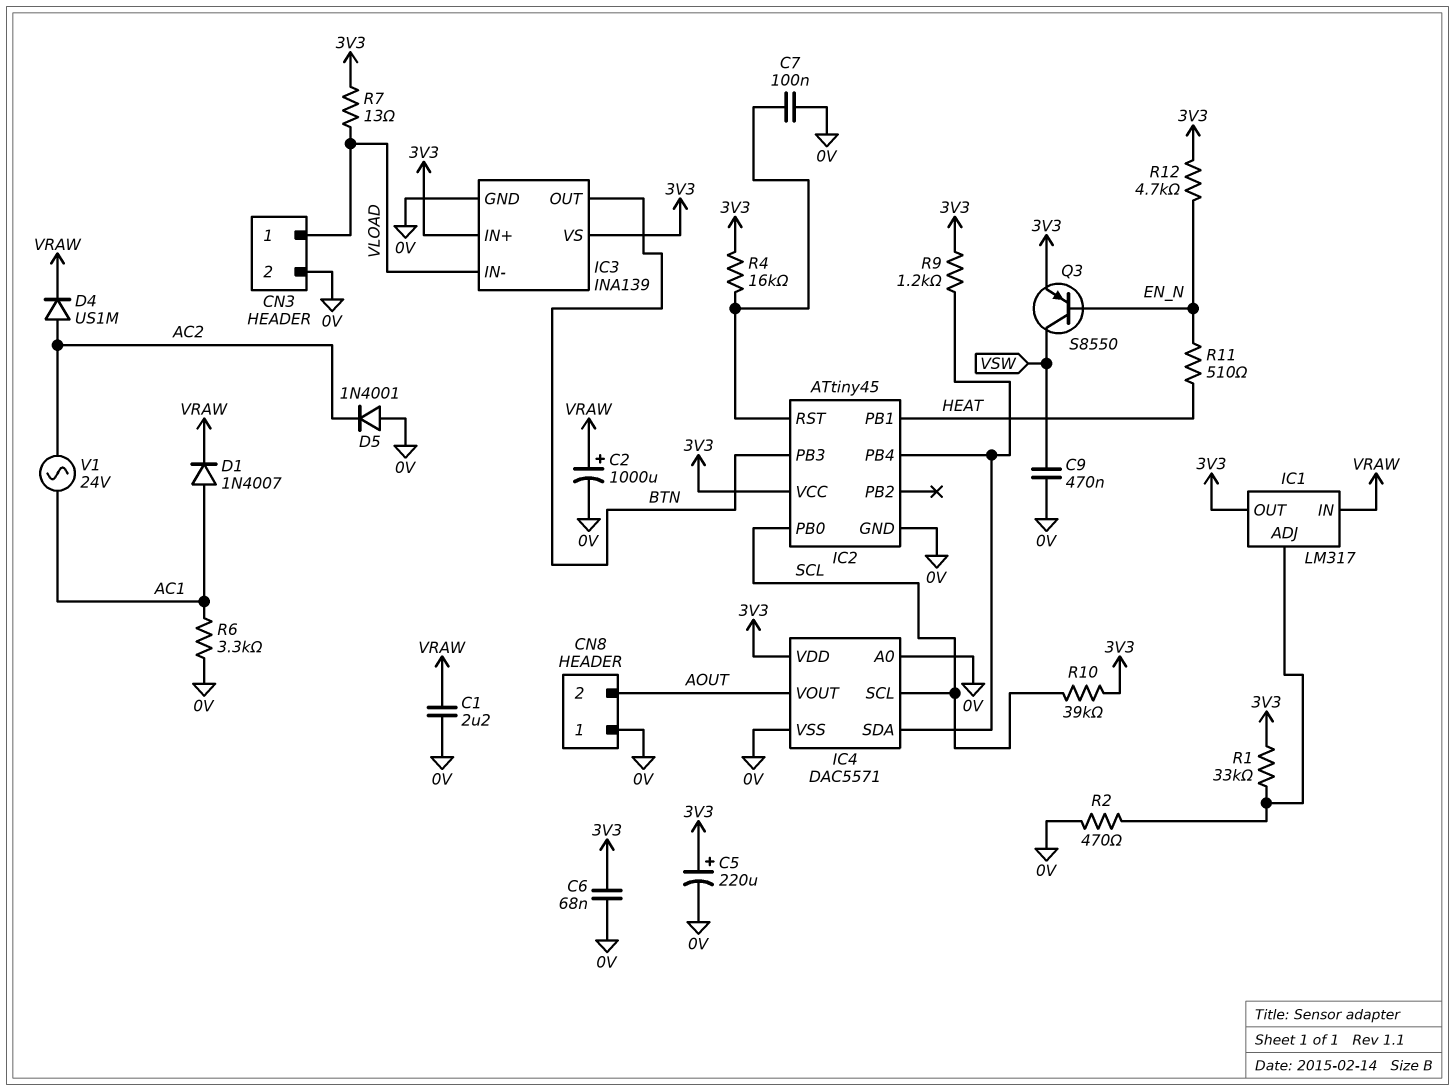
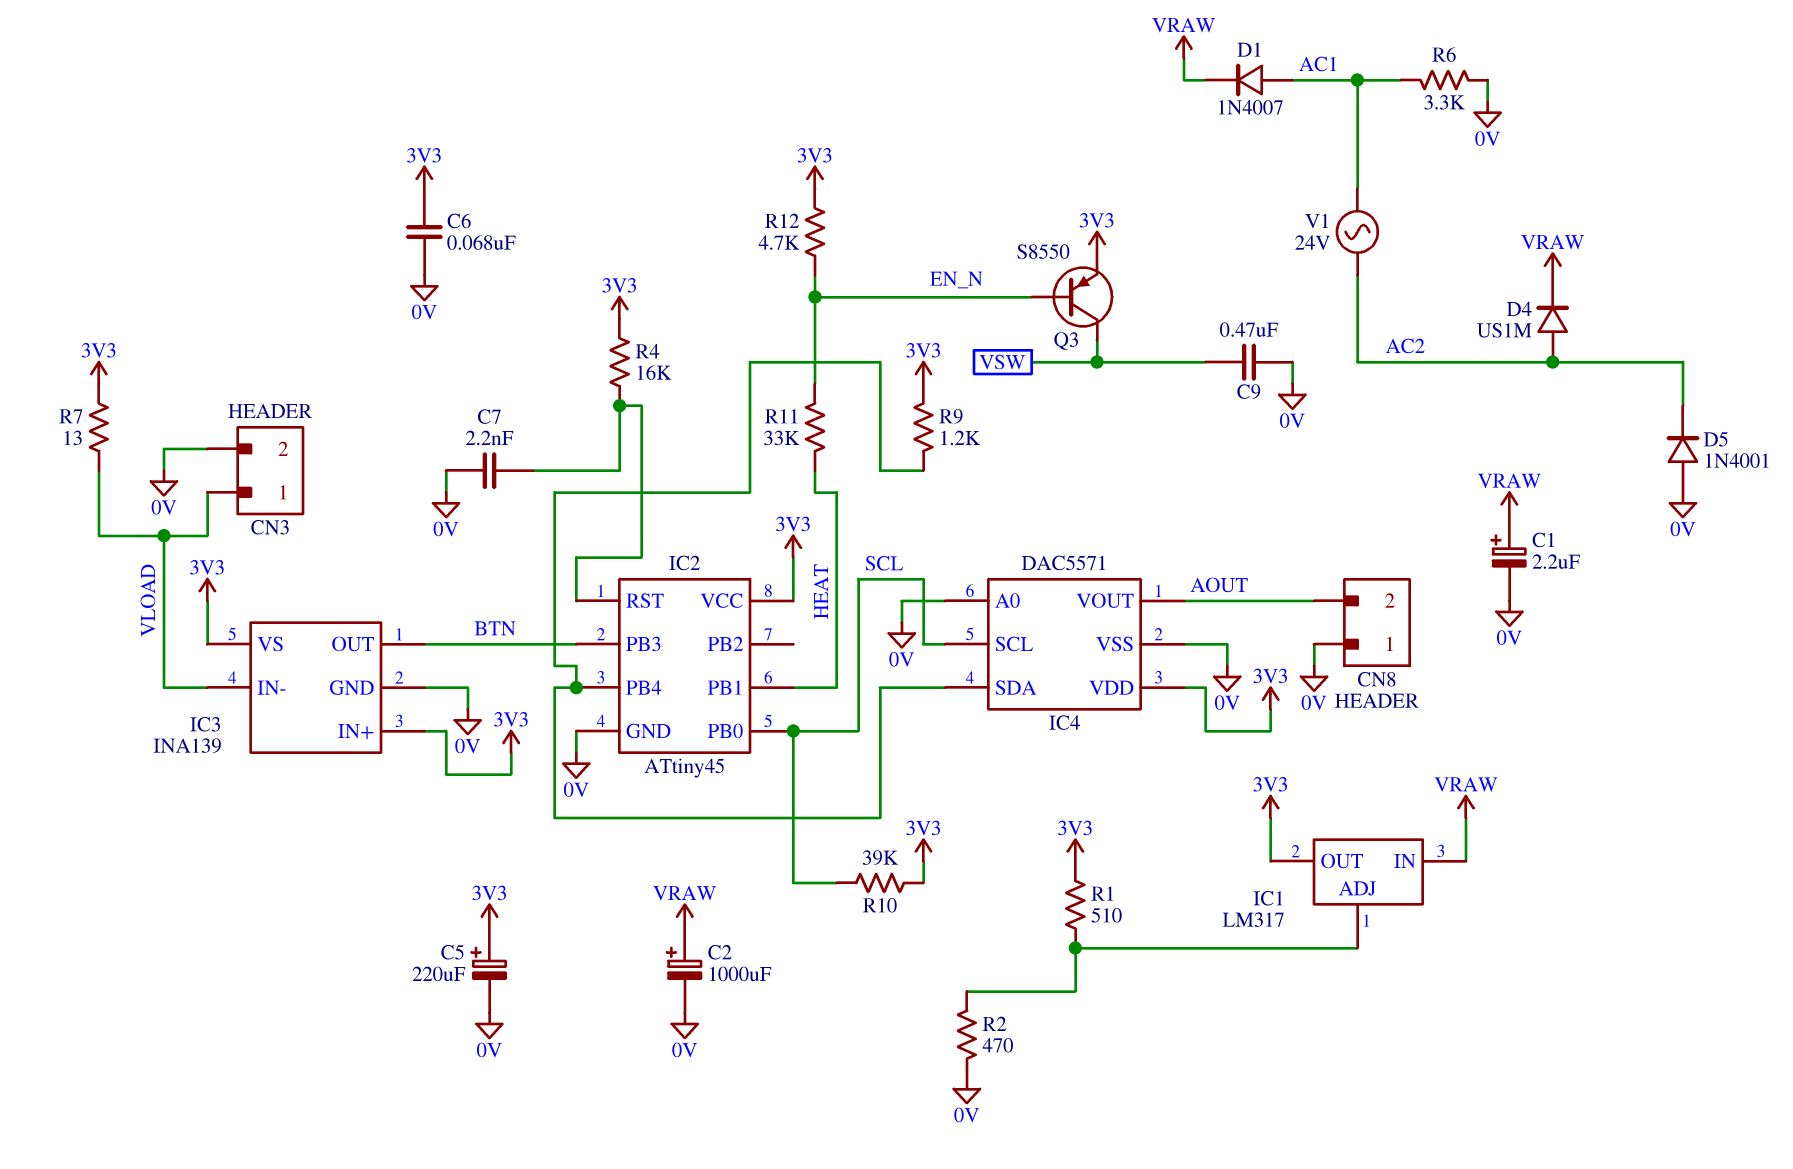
C1: 2.2uF (0V, VRAW) -> 2.2uF (plus VRAW, minus 0V)
C7: 100nF (0V, IC2/RST) -> 2.2nF (0V, IC2/RST)
R1: 33k (3V3, IC1/ADJ) -> 510 (3V3, IC1/ADJ)
R11: 510 (EN_N, HEAT) -> 33k (EN_N, HEAT)

